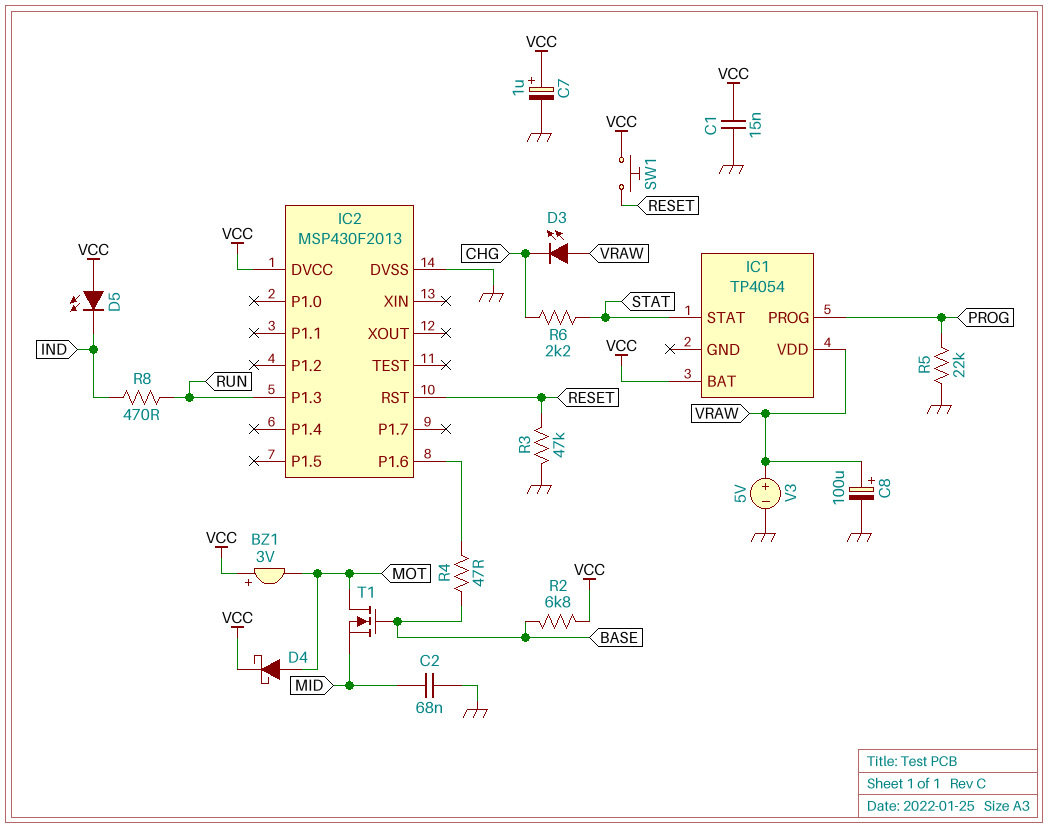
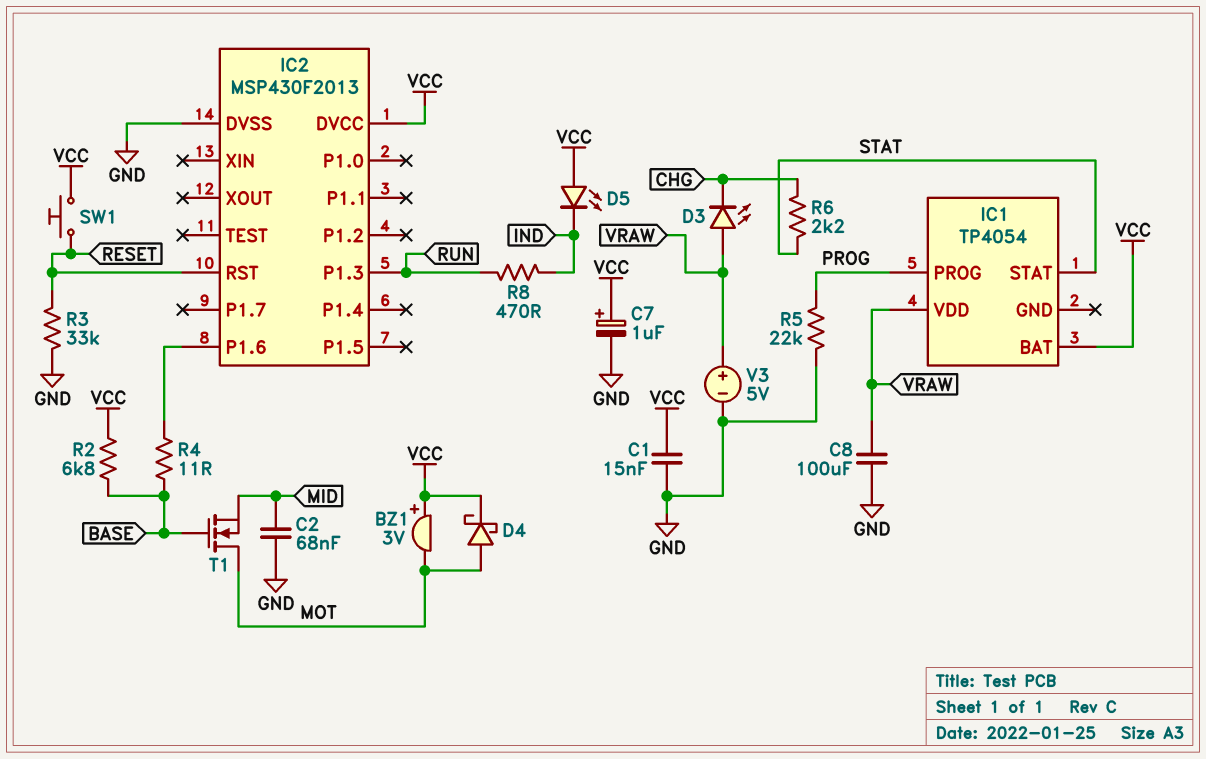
C8: 100uF (plus VRAW, minus GND) -> 100uF (GND, VRAW)
R3: 47k (GND, RESET) -> 33k (GND, RESET)
R4: 47 (BASE, IC2/P1.6) -> 11 (BASE, IC2/P1.6)

